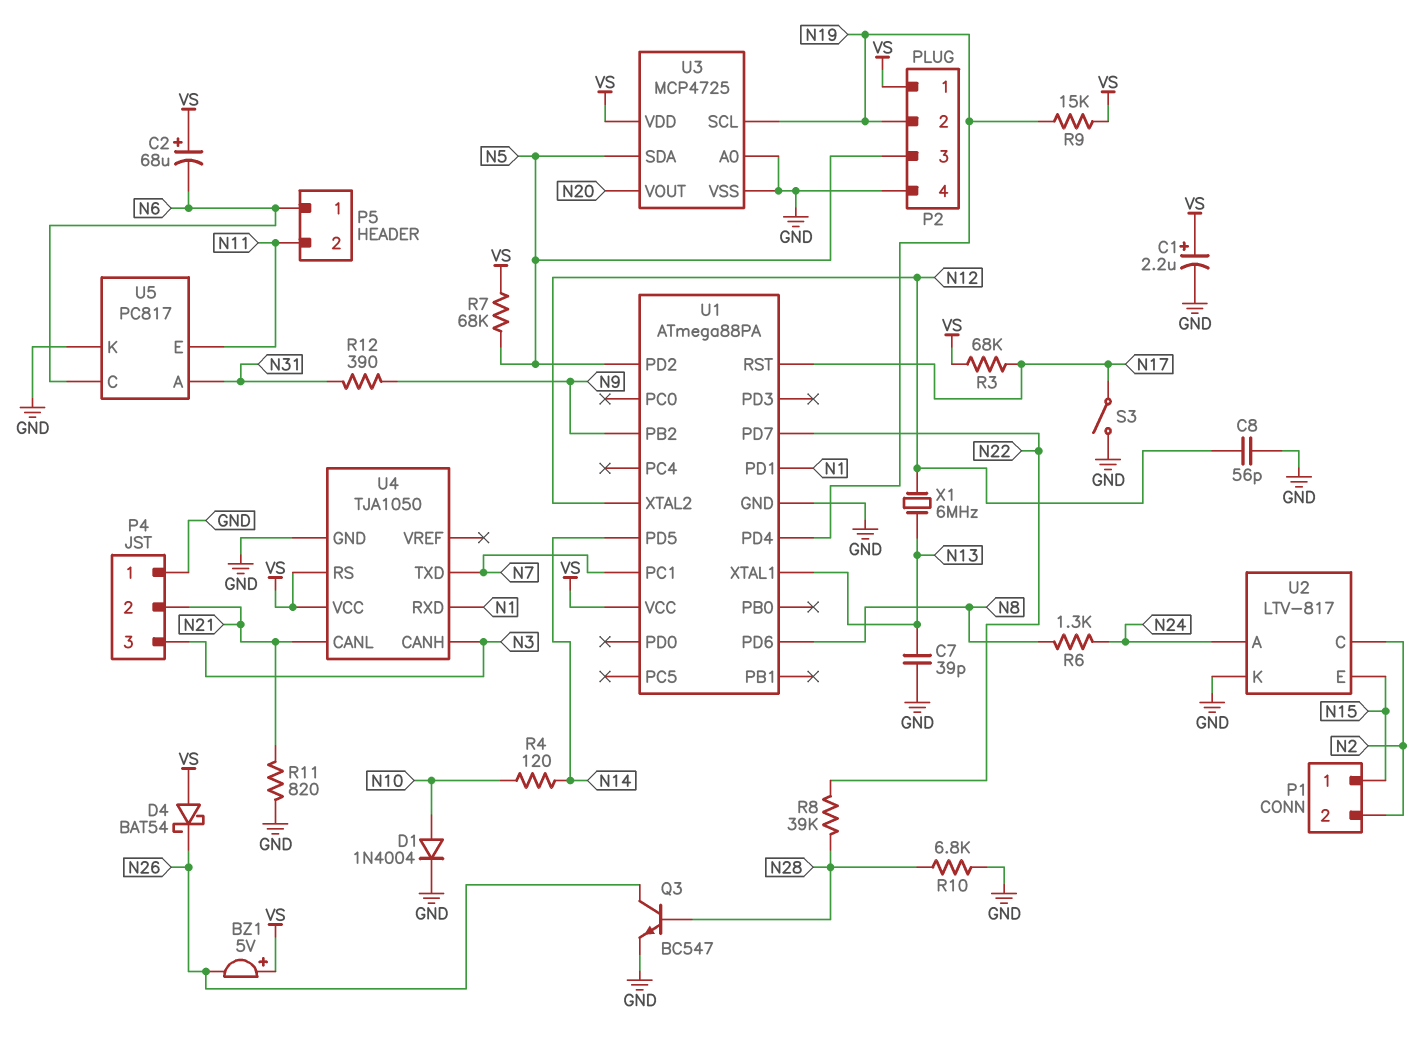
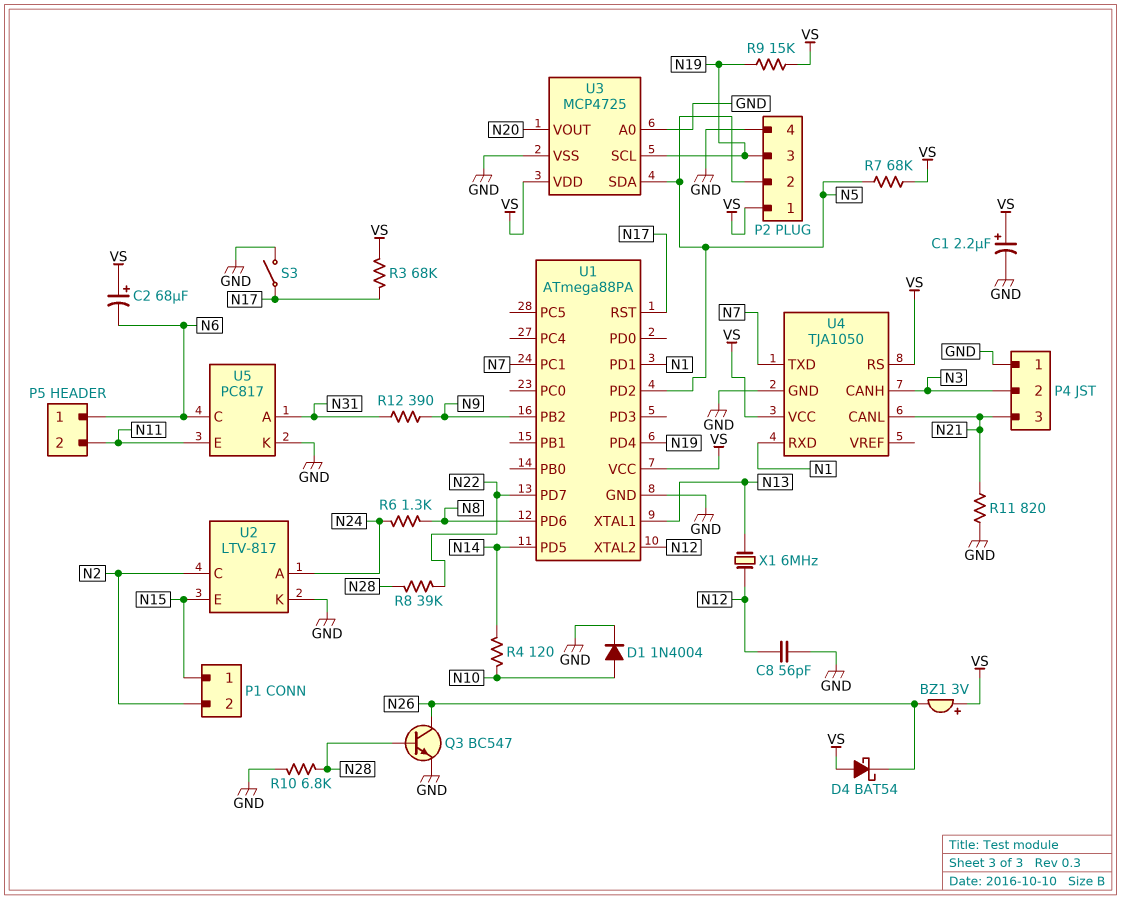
BZ1: buzzer 5V (plus VS, minus N26) -> buzzer 3V (plus VS, minus N26)
C7: 39pF (GND, N13) -> none
P2 pin 2: N19 -> N5
P2 pin 3: N5 -> N19
P4 pin 2: N21 -> N3
P4 pin 3: N3 -> N21

